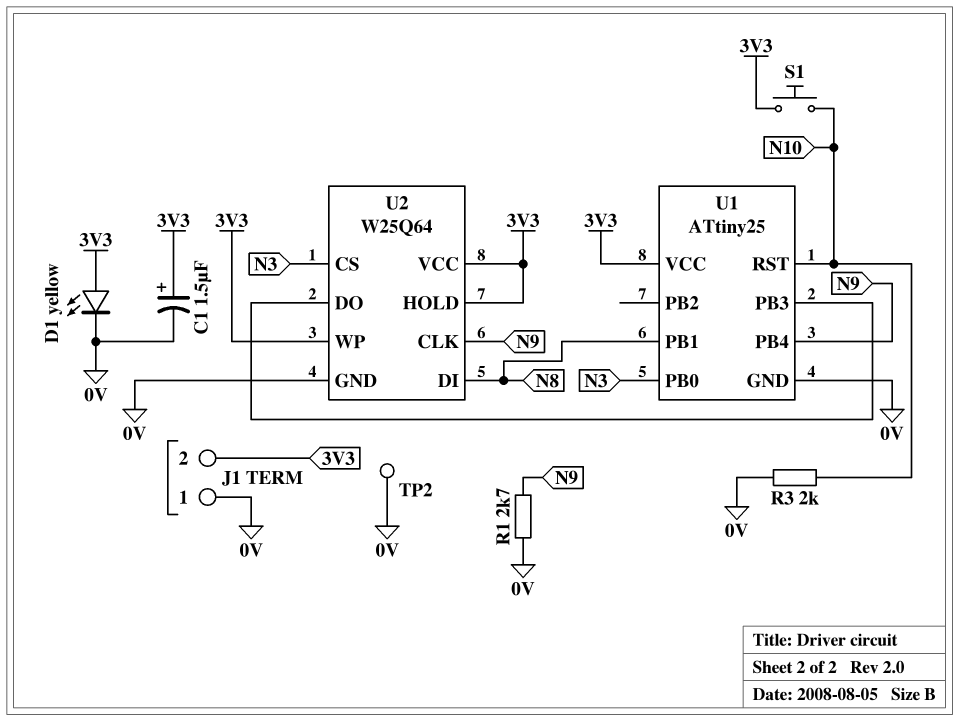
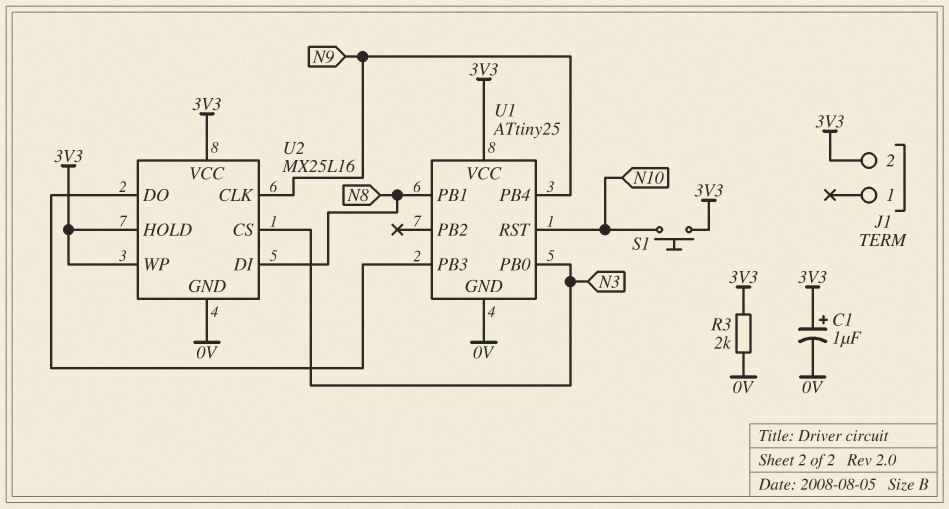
C1: 1.5uF (plus 3V3, minus 0V) -> 1uF (plus 3V3, minus 0V)
D1: LED yellow (A 3V3, K 0V) -> none
J1 pin 1: 0V -> none
R1: 2.7k (0V, N9) -> none
R3: 2k (0V, N10) -> 2k (0V, 3V3)
TP2: test point (0V) -> none
U2: W25Q64 -> MX25L16

